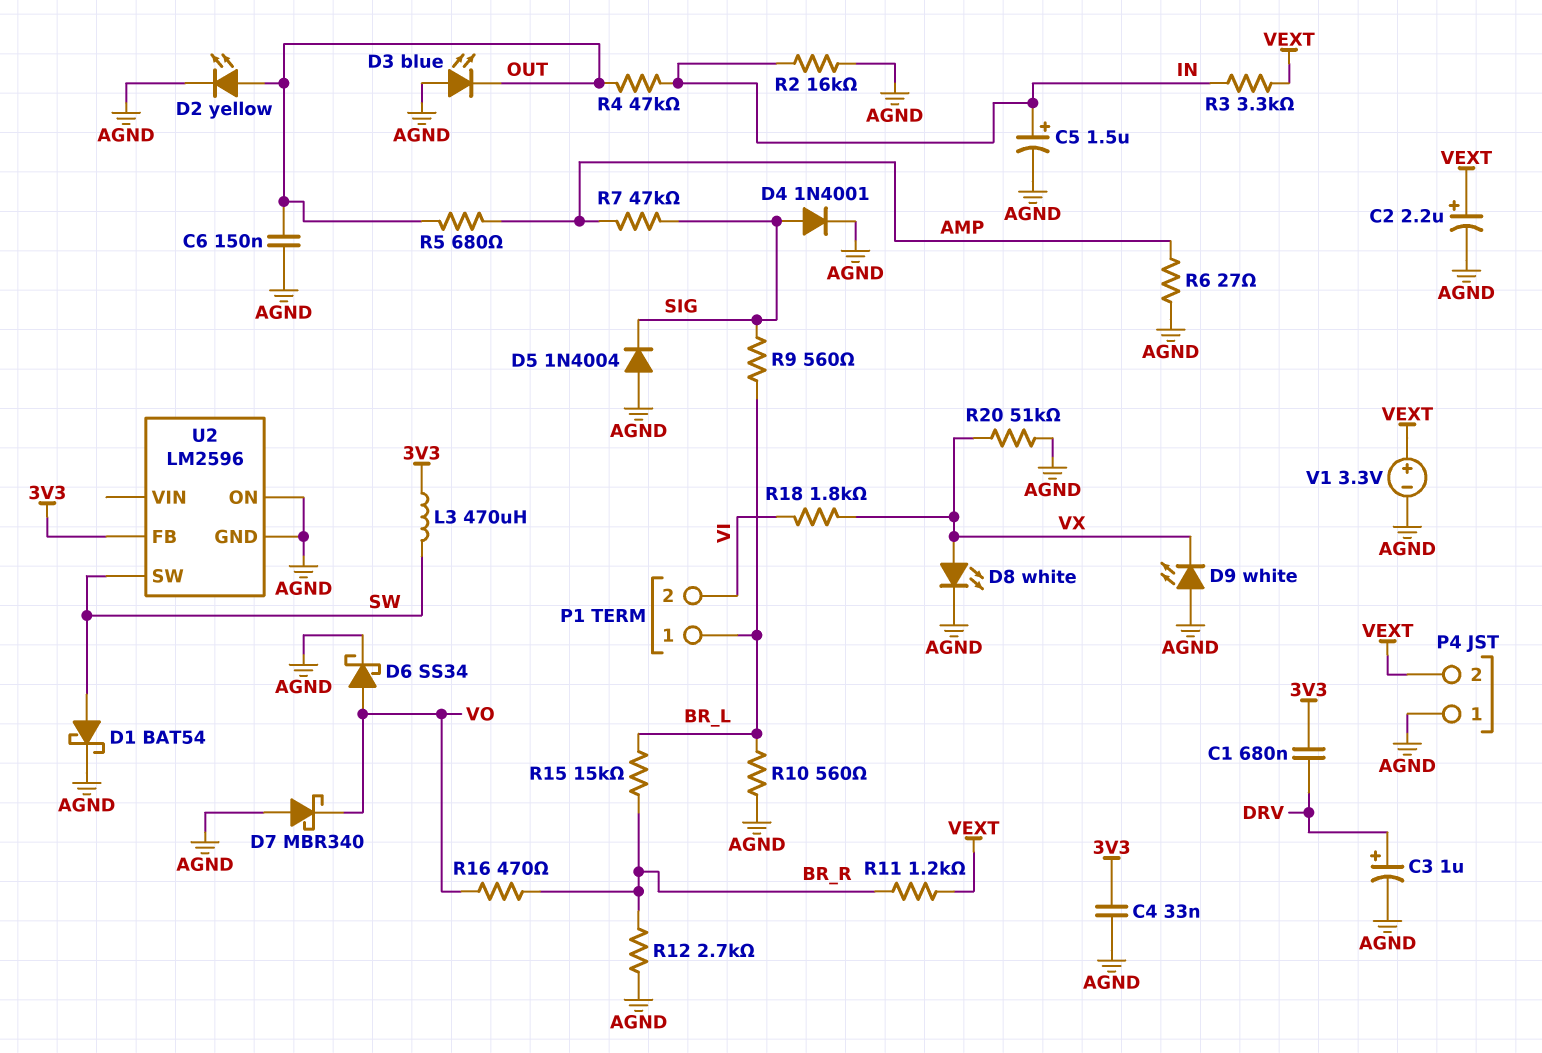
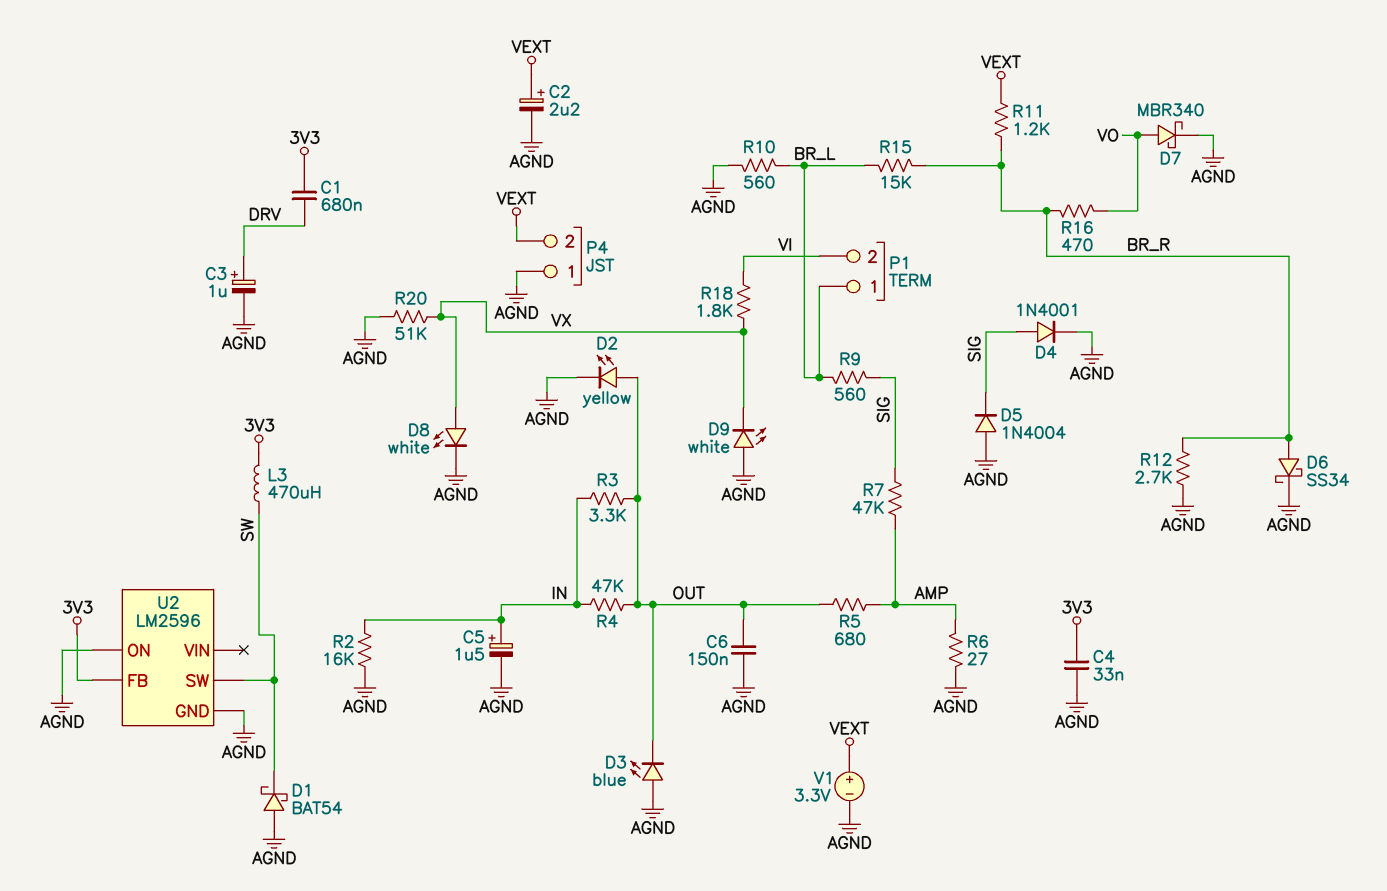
D1: schottky BAT54 (A SW, K AGND) -> schottky BAT54 (A AGND, K SW)
D6: schottky SS34 (A VO, K AGND) -> schottky SS34 (A BR_R, K AGND)
D7: schottky MBR340 (A AGND, K VO) -> schottky MBR340 (A VO, K AGND)
R3: 3.3k (IN, VEXT) -> 3.3k (IN, OUT)

